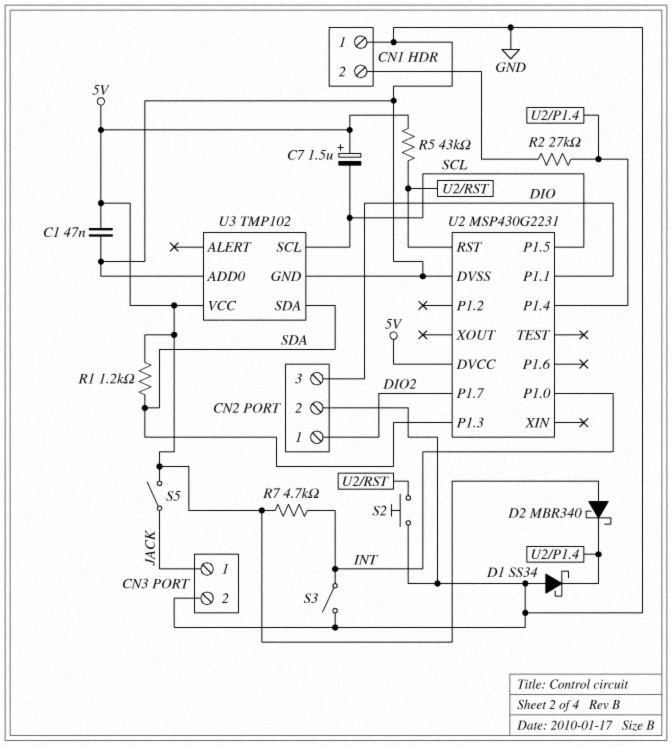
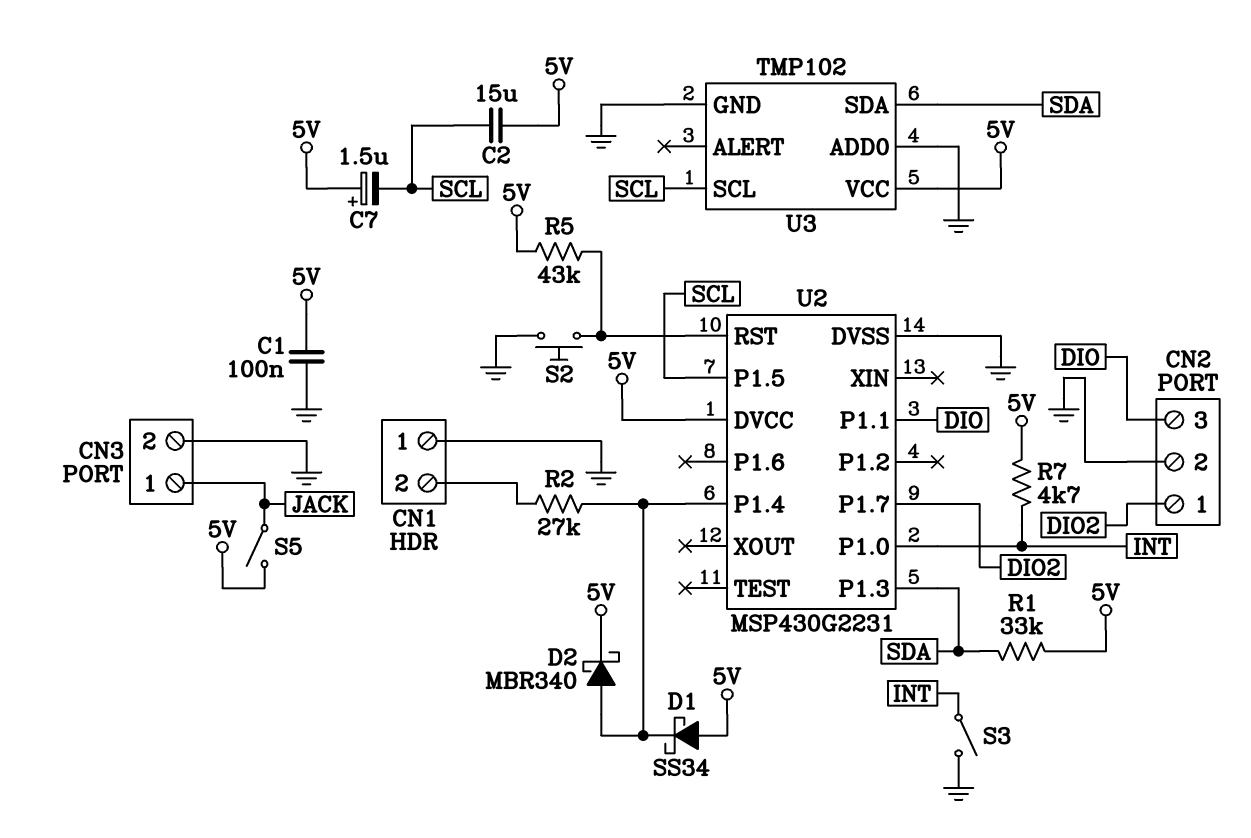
C1: 47nF (5V, GND) -> 100nF (5V, GND)
C2: none -> 15uF (5V, SCL)
D1: schottky SS34 (A GND, K U2/P1.4) -> schottky SS34 (A 5V, K U2/P1.4)
D2: schottky MBR340 (A 5V, K U2/P1.4) -> schottky MBR340 (A U2/P1.4, K 5V)
R1: 1.2k (5V, SDA) -> 33k (5V, SDA)

